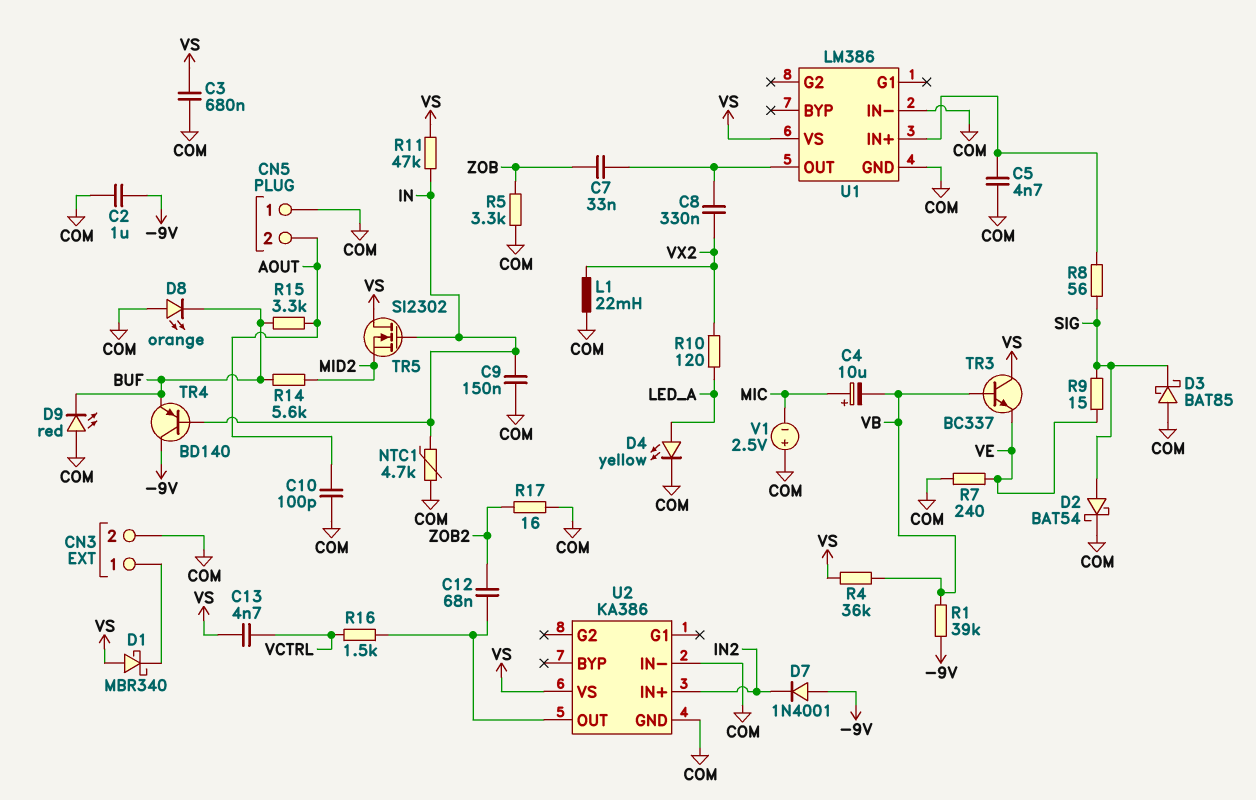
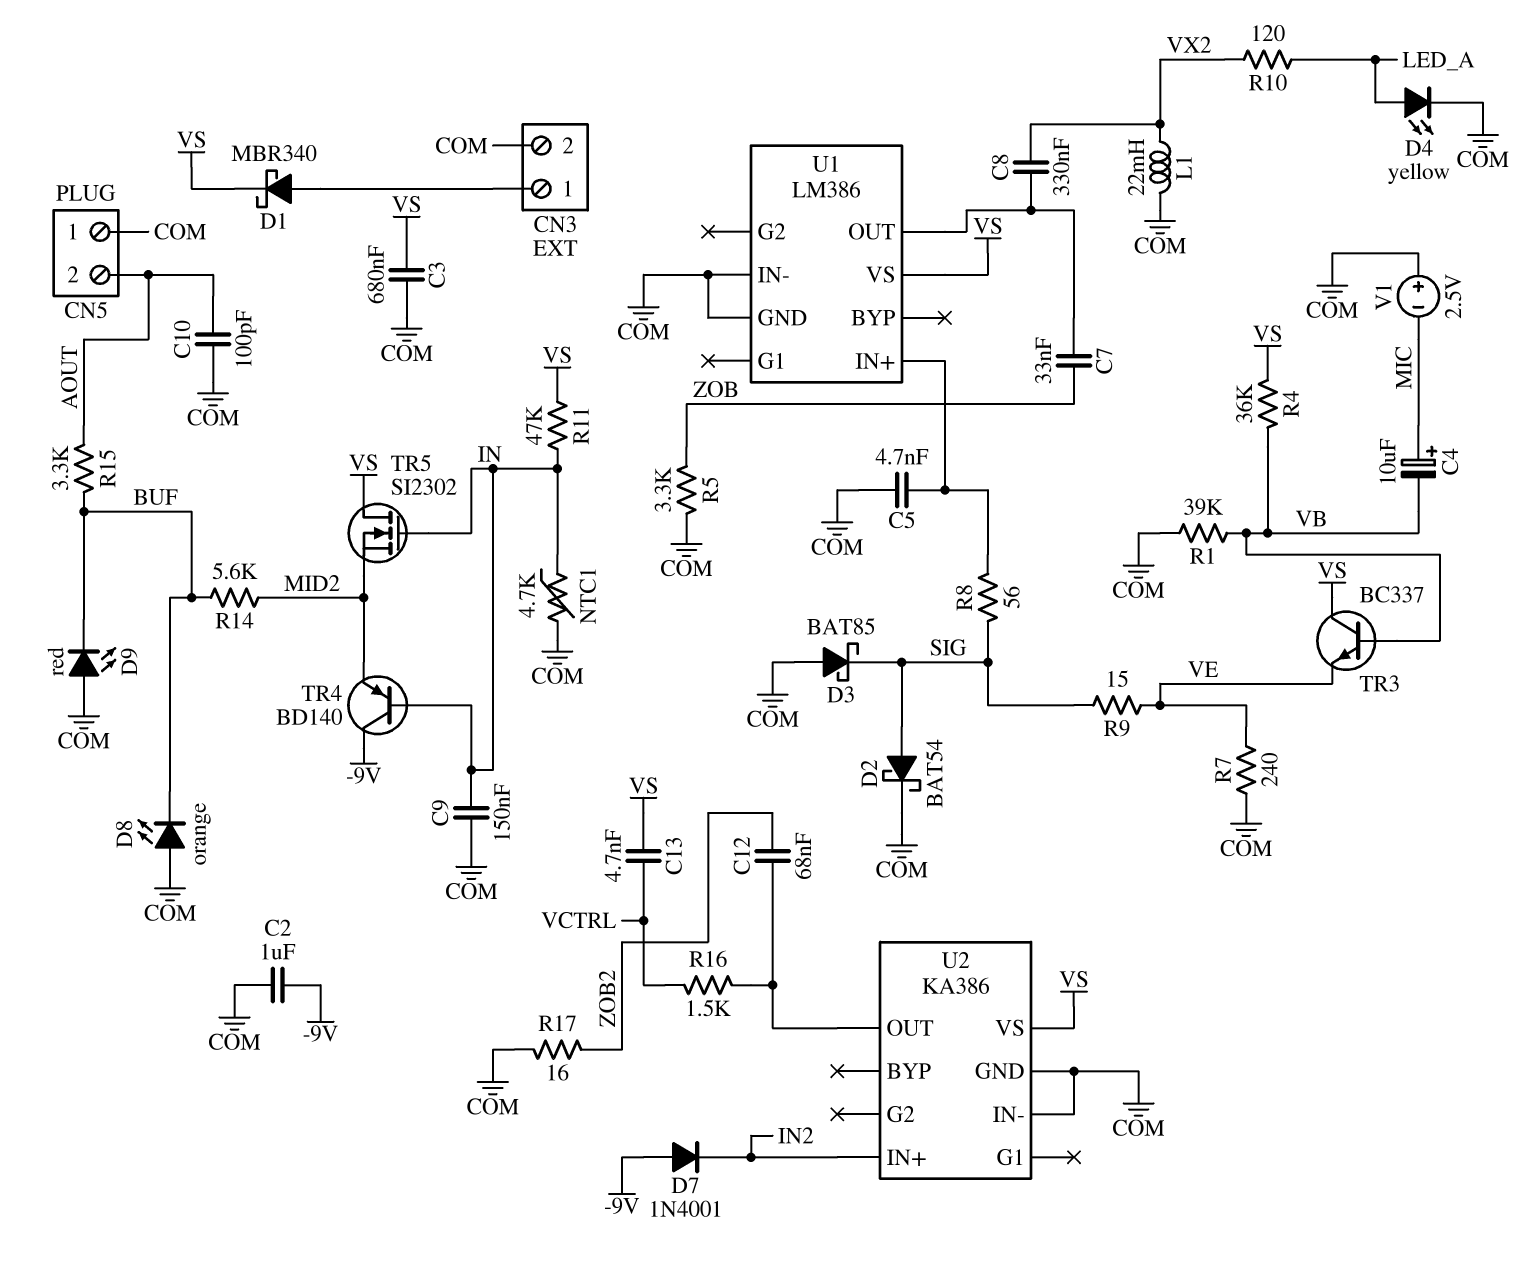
D1: schottky MBR340 (A VS, K CN3/1) -> schottky MBR340 (A CN3/1, K VS)
R1: 39k (-9V, VB) -> 39k (COM, VB)
TR4: PNP BD140 (B IN, C -9V, E BUF) -> PNP BD140 (B IN, C -9V, E MID2)

